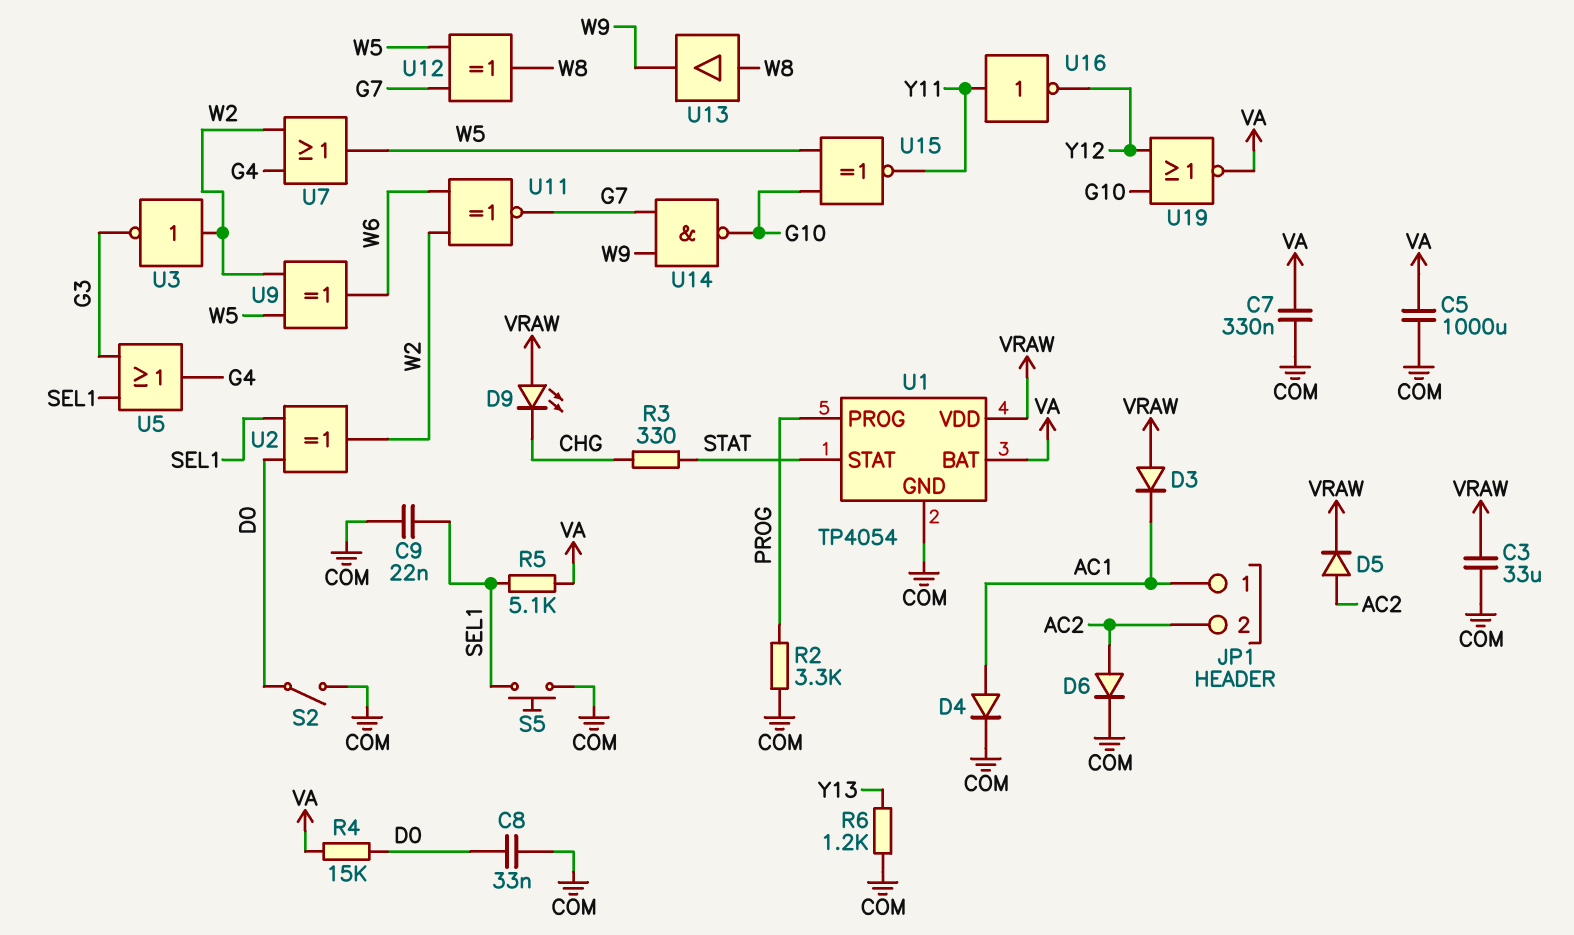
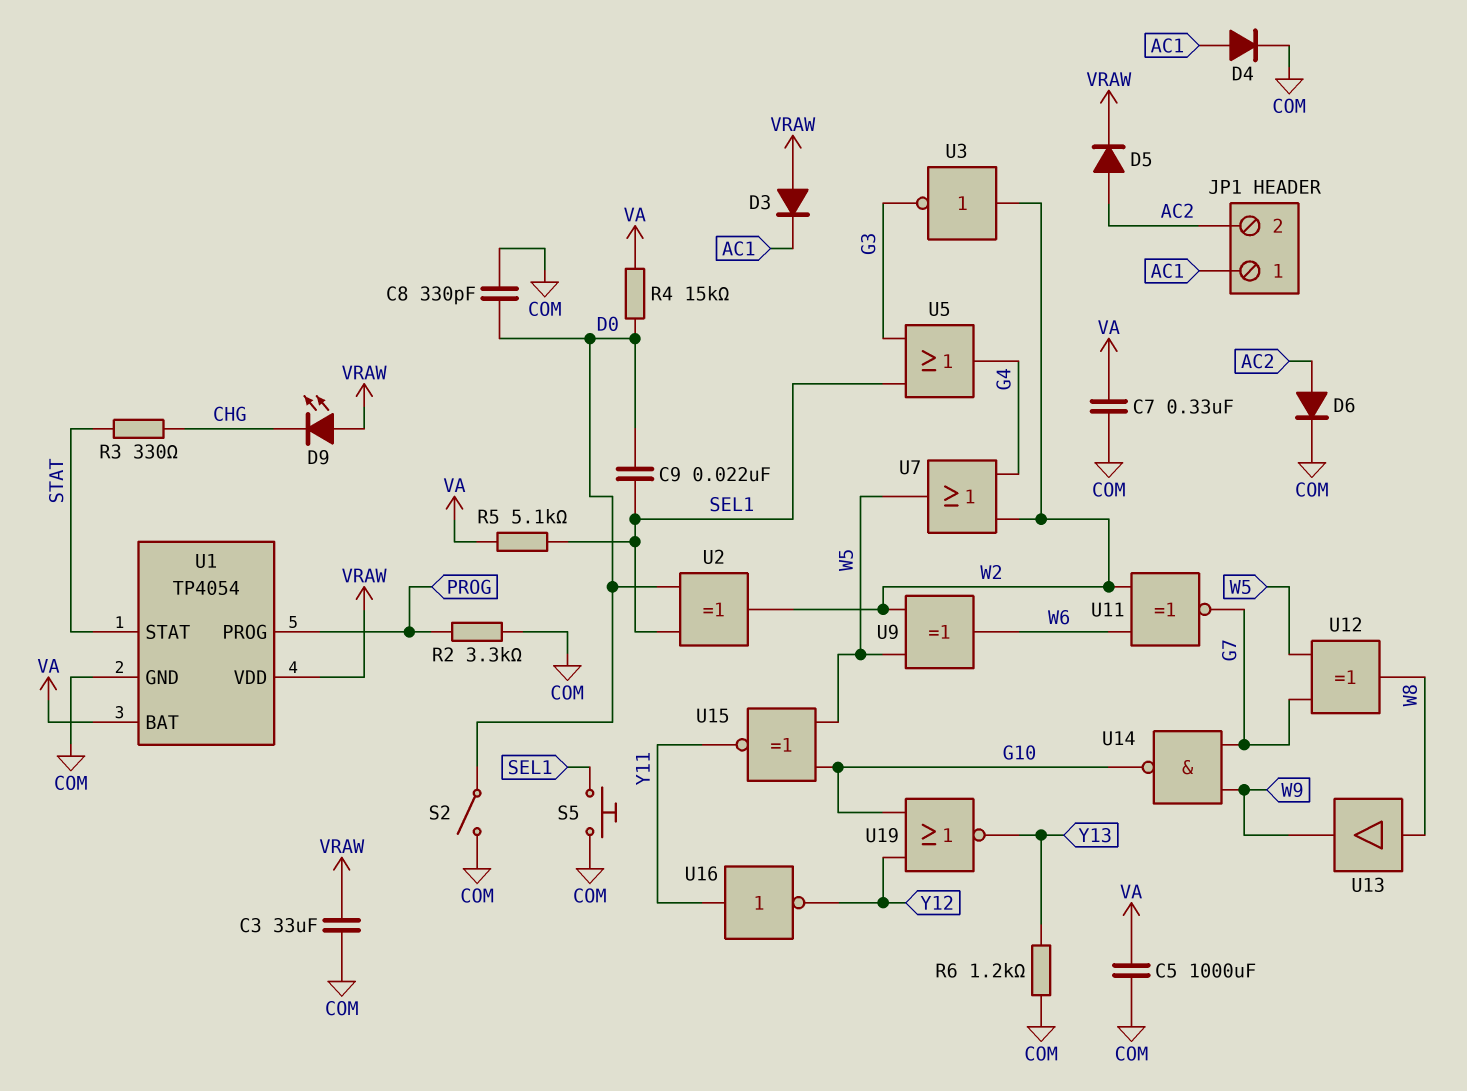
C8: 33nF (COM, D0) -> 330pF (COM, D0)
C9: 22nF (COM, SEL1) -> 22nF (D0, SEL1)
U19: NOR (in G10, in Y12, out VA) -> NOR (in G10, in Y12, out Y13)

